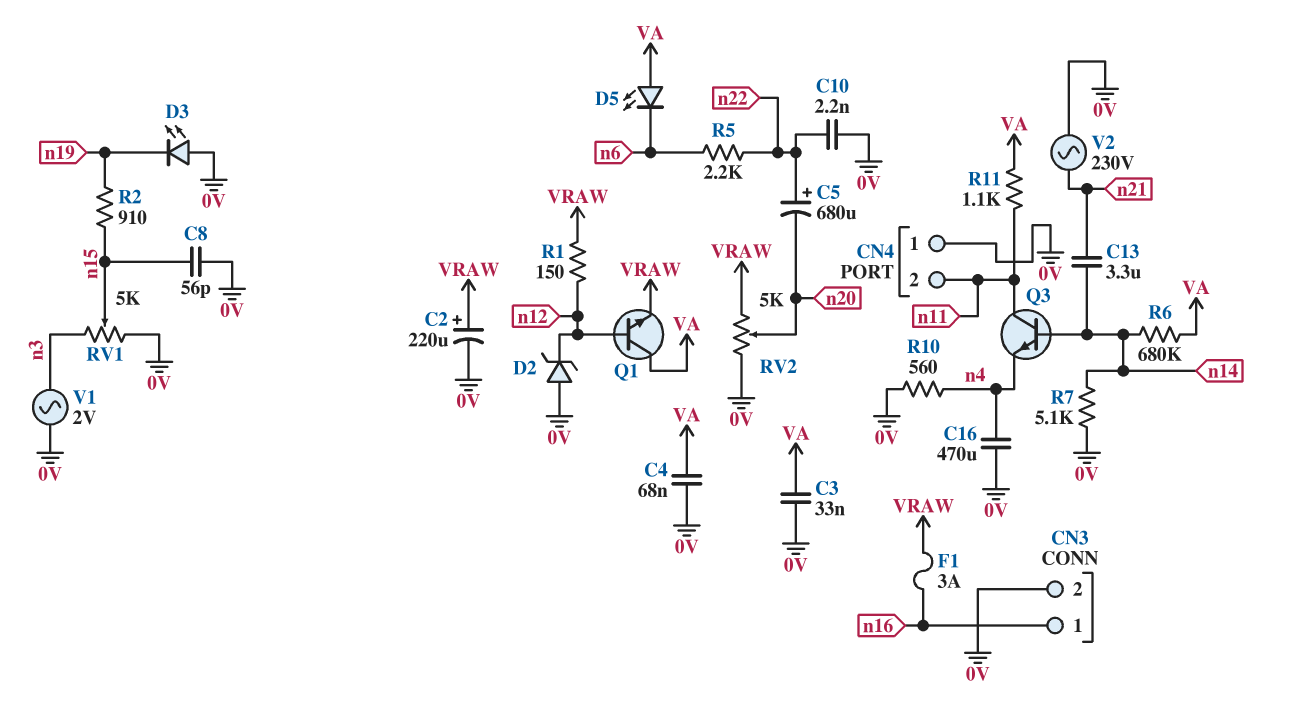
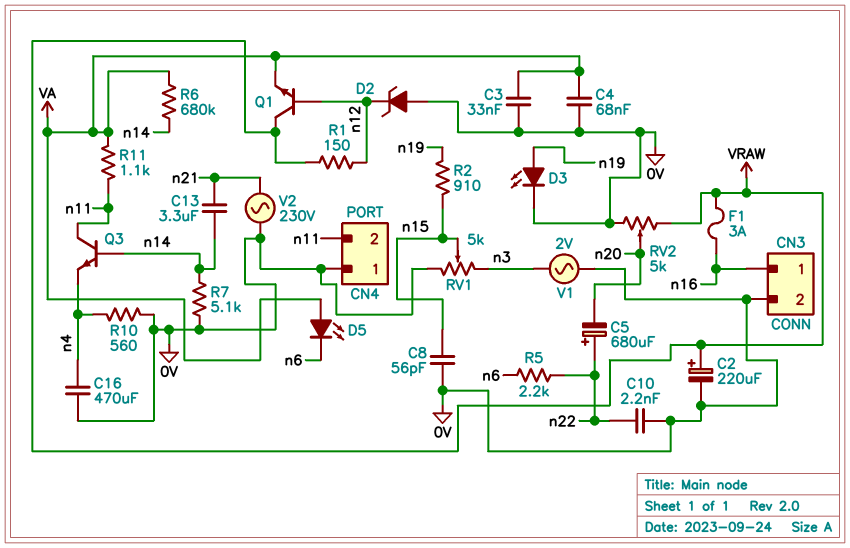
D3: LED (A 0V, K n19) -> LED (A n19, K 0V)
Q1: NPN (B n12, C VA, E VRAW) -> NPN (B n12, C VRAW, E VA)

